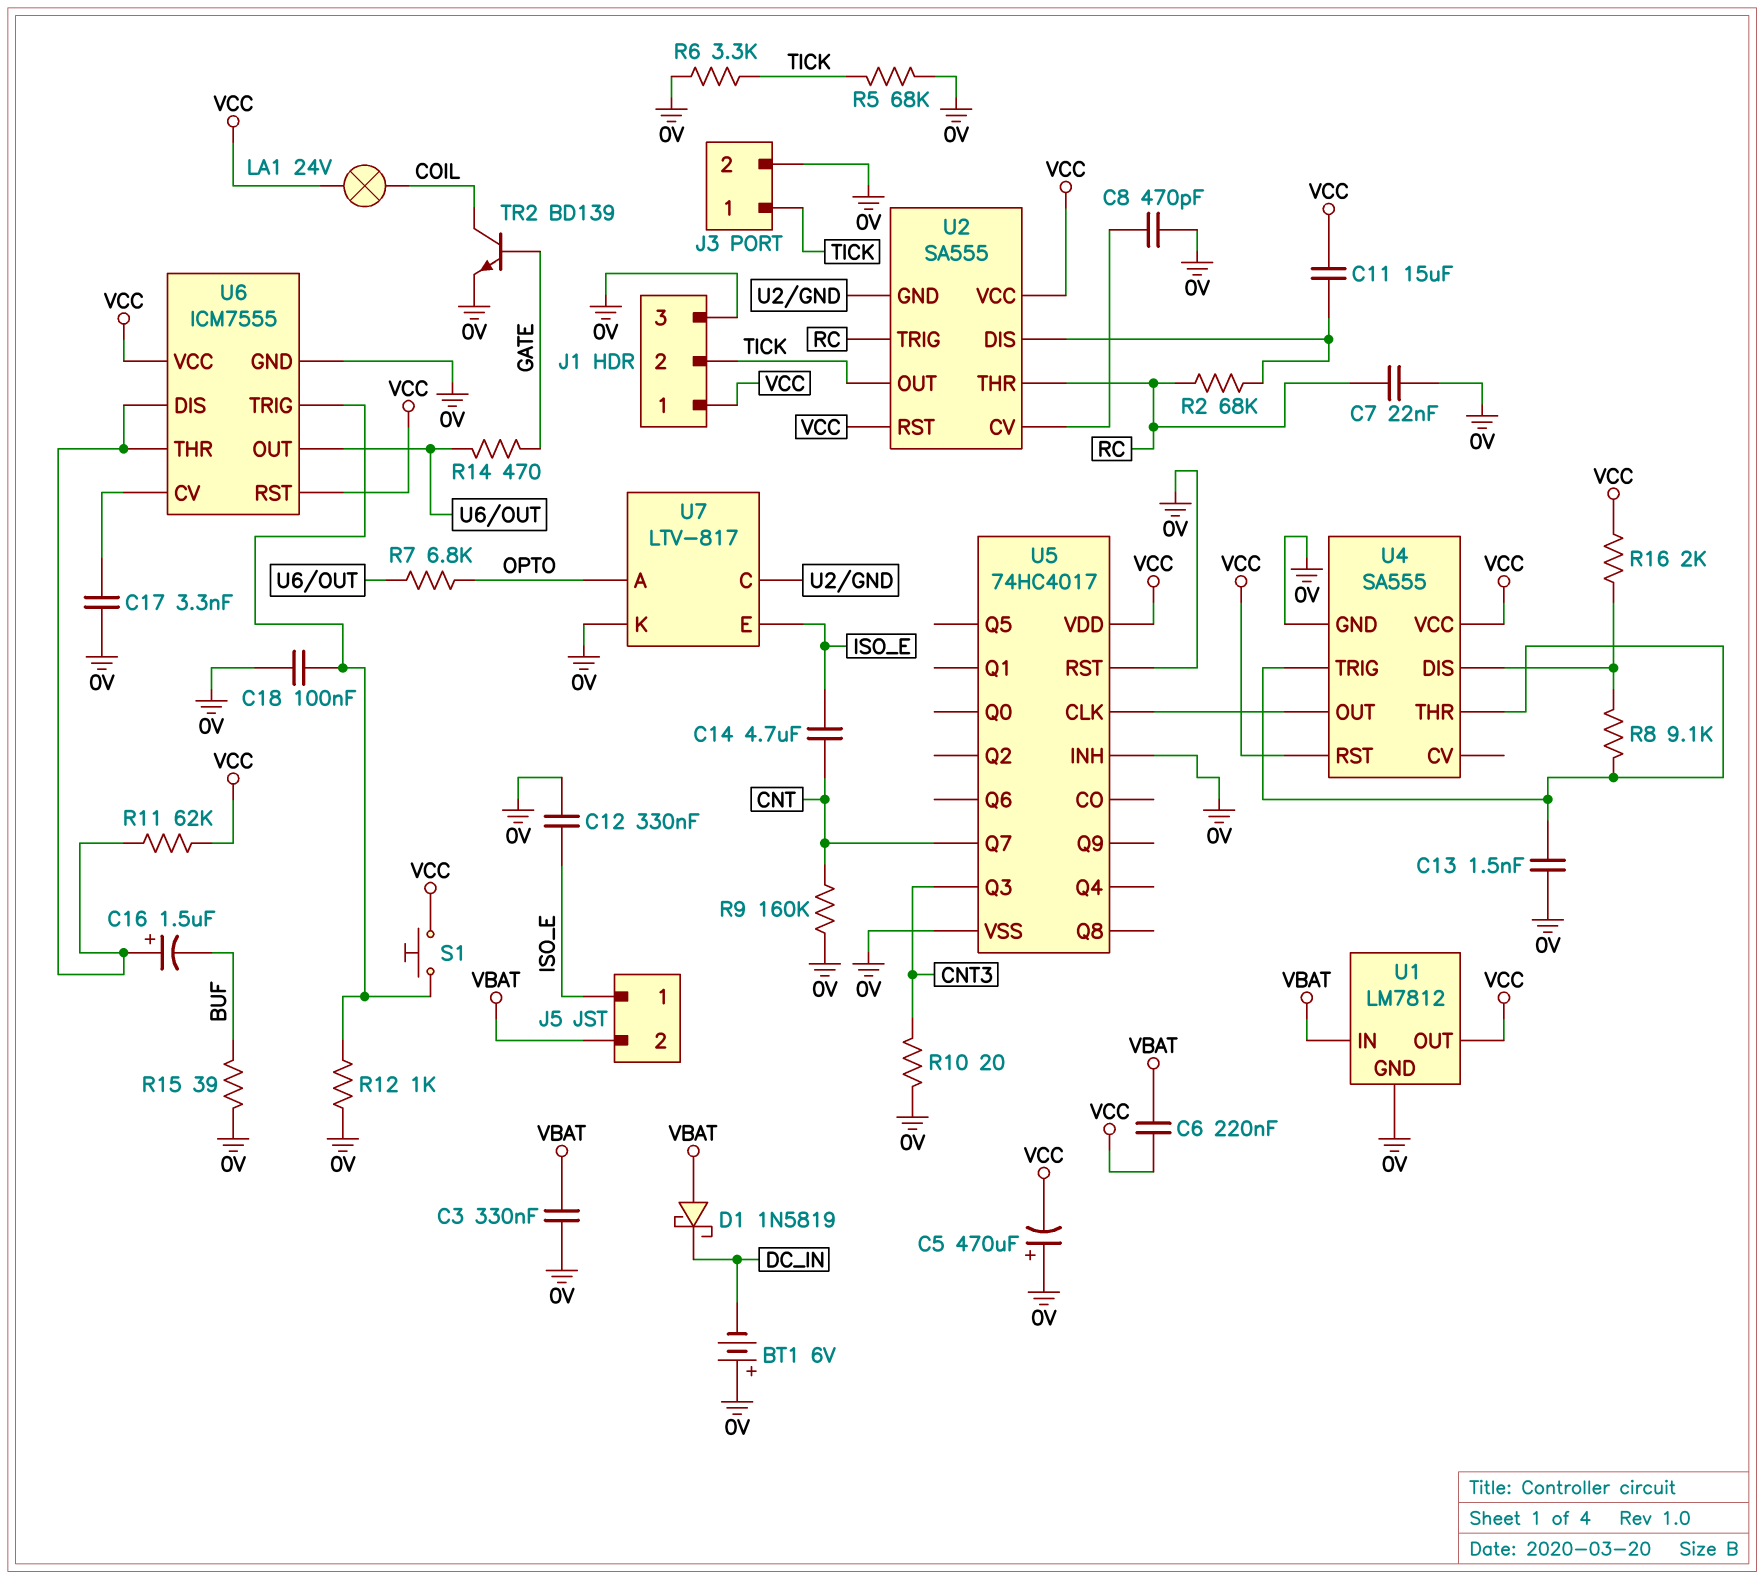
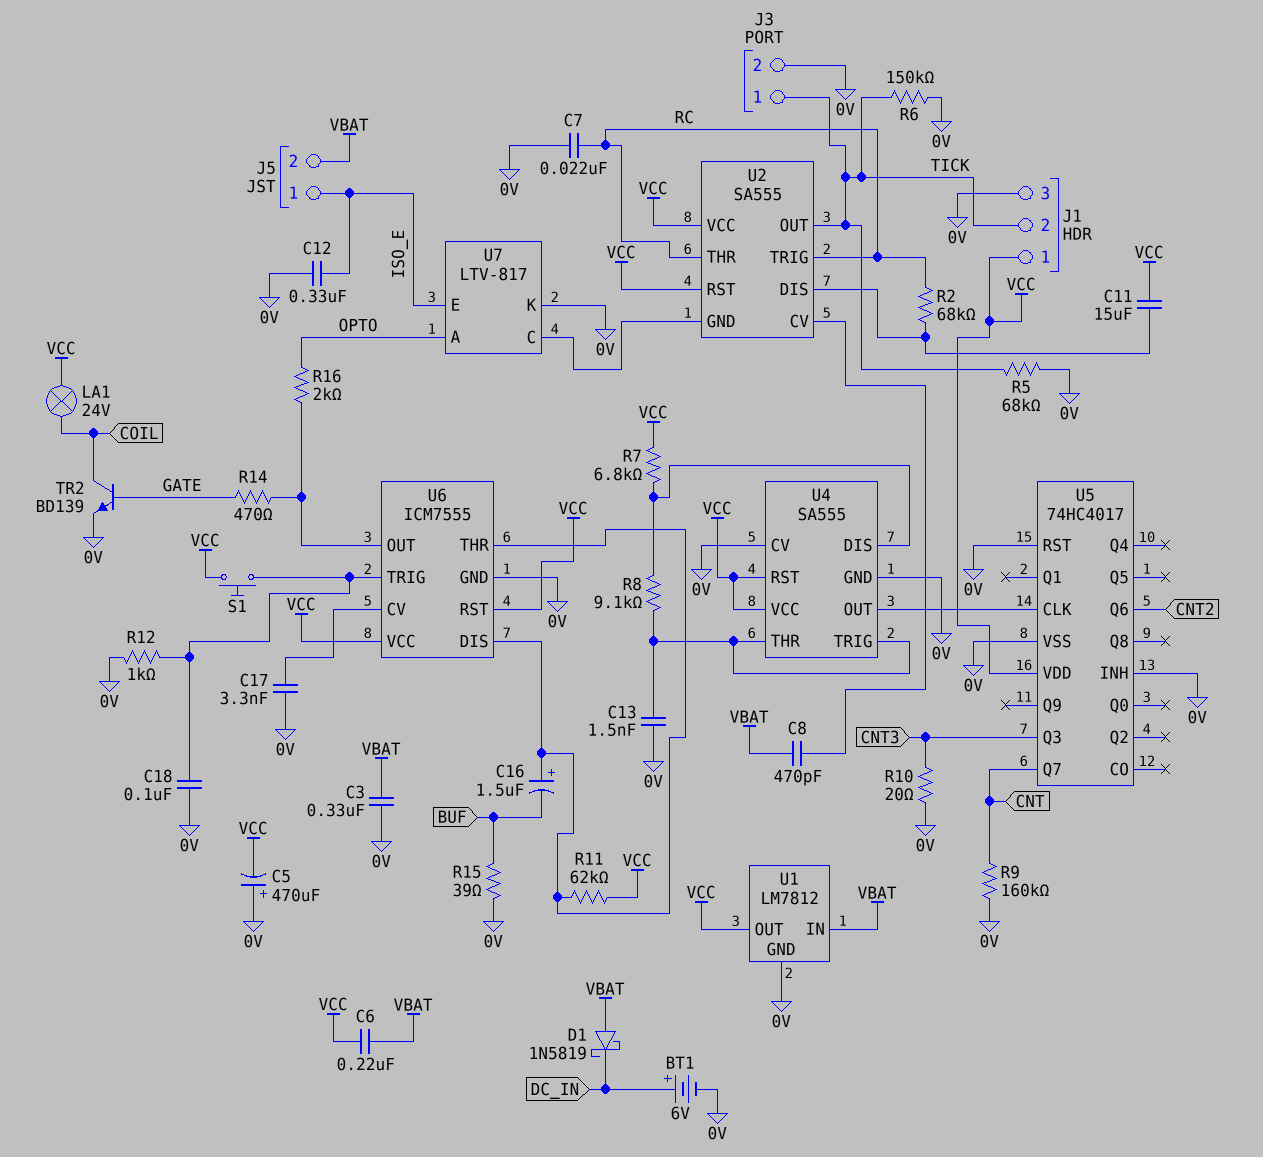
BT1: 6V (plus 0V, minus DC_IN) -> 6V (plus DC_IN, minus 0V)
C8: 470pF (0V, U2/CV) -> 470pF (U2/CV, VBAT)
C14: 4.7uF (CNT, ISO_E) -> none
R6: 3.3k (0V, TICK) -> 150k (0V, TICK)
R7: 6.8k (OPTO, U6/OUT) -> 6.8k (U4/DIS, VCC)
R16: 2k (U4/DIS, VCC) -> 2k (OPTO, U6/OUT)
U4 pin CV: none -> 0V
U5 pin Q6: none -> CNT2

